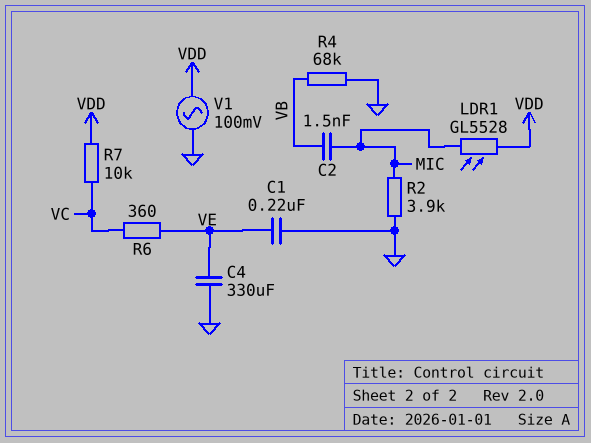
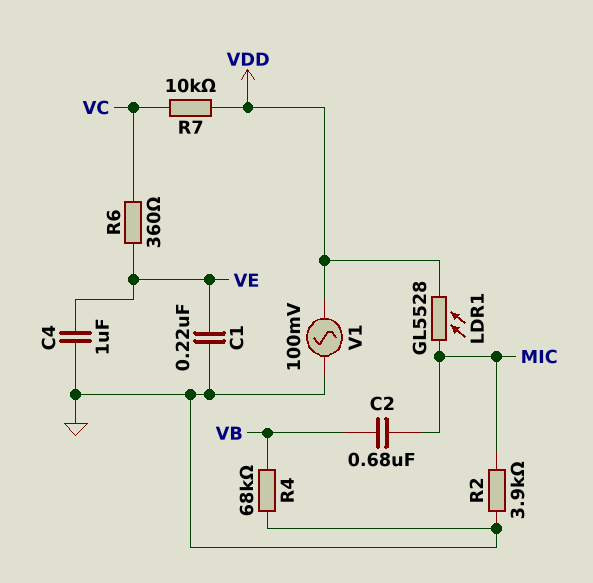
C2: 1.5nF (MIC, VB) -> 680nF (MIC, VB)
C4: 330uF (GND, VE) -> 1uF (GND, VE)

